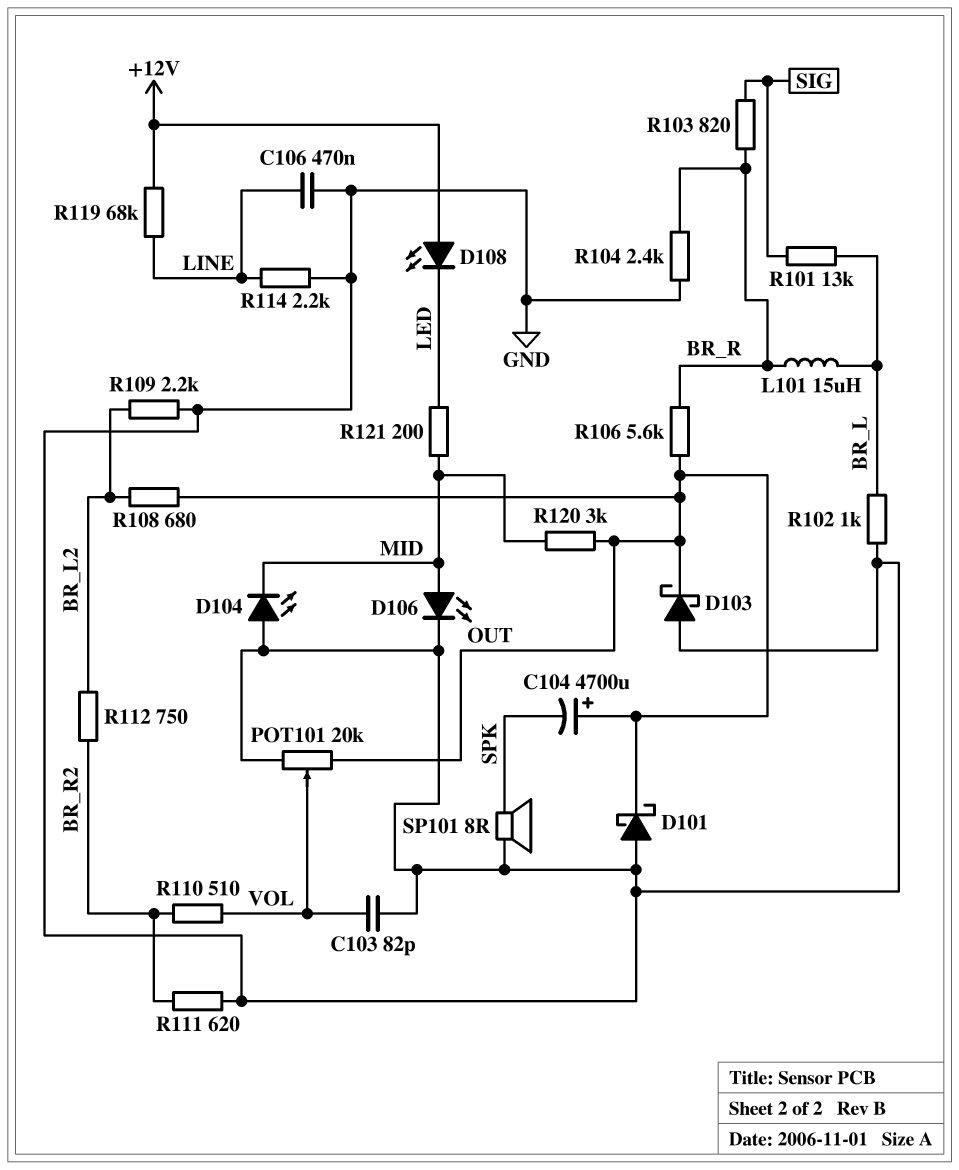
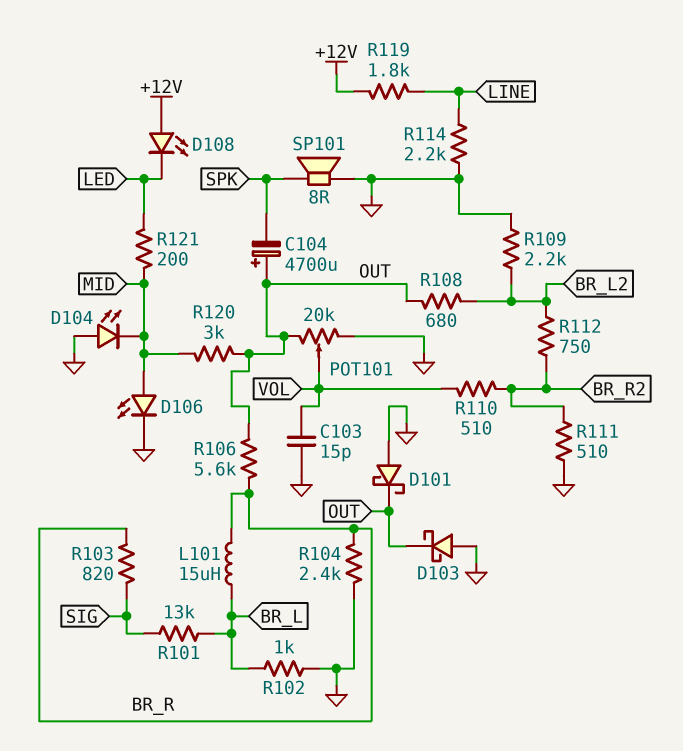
C103: 82pF (GND, VOL) -> 15pF (GND, VOL)
C106: 470nF (GND, LINE) -> none
R111: 620 (BR_R2, GND) -> 510 (BR_R2, GND)
R119: 68k (+12V, LINE) -> 1.8k (+12V, LINE)

